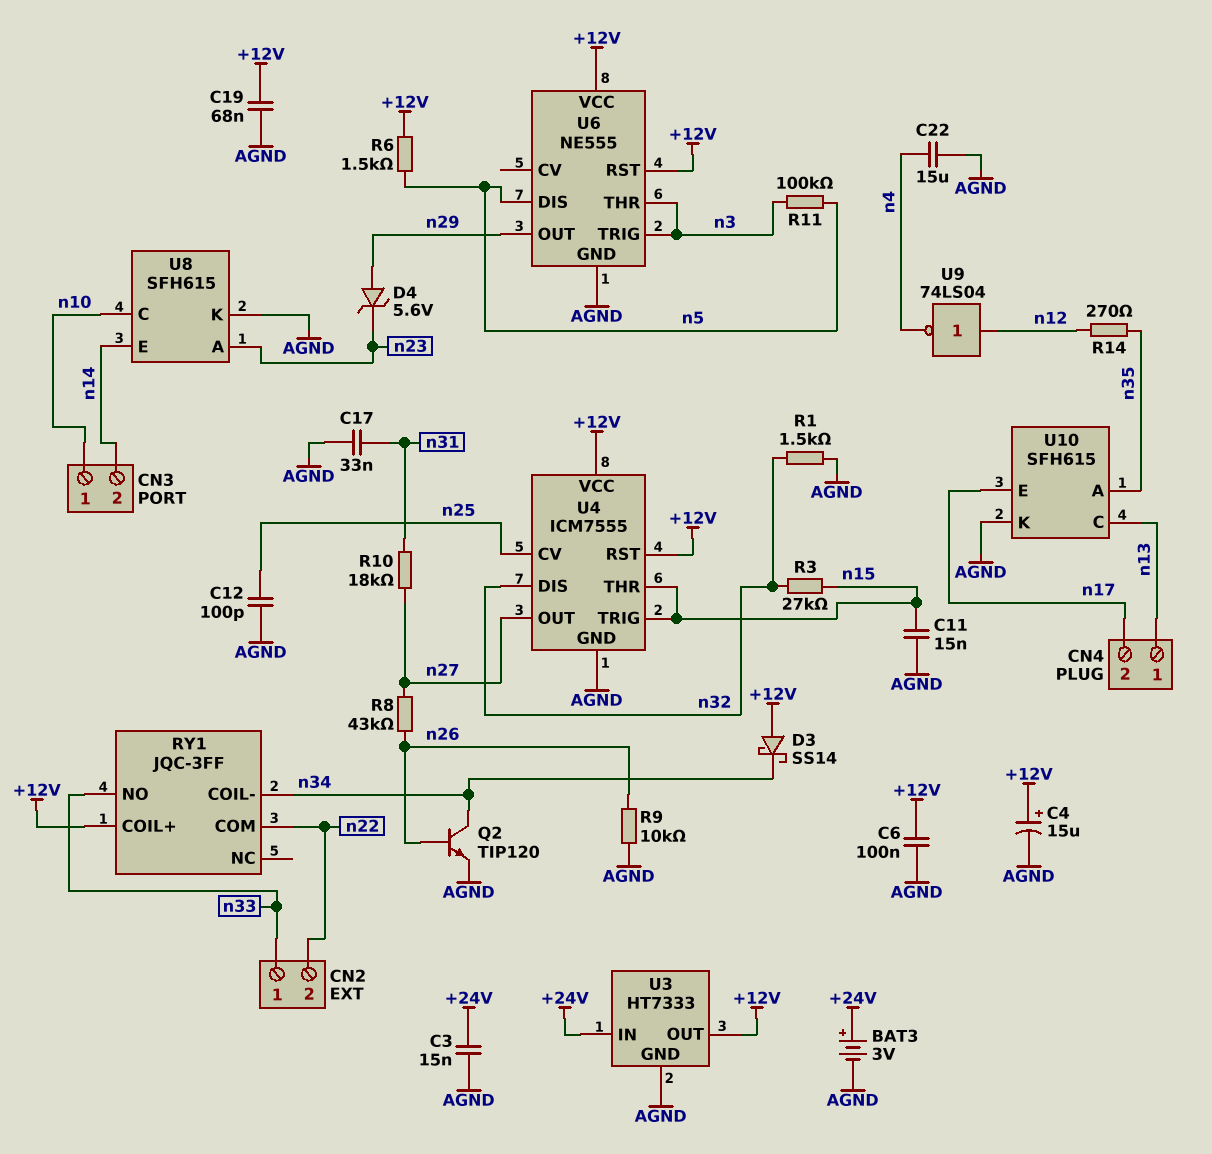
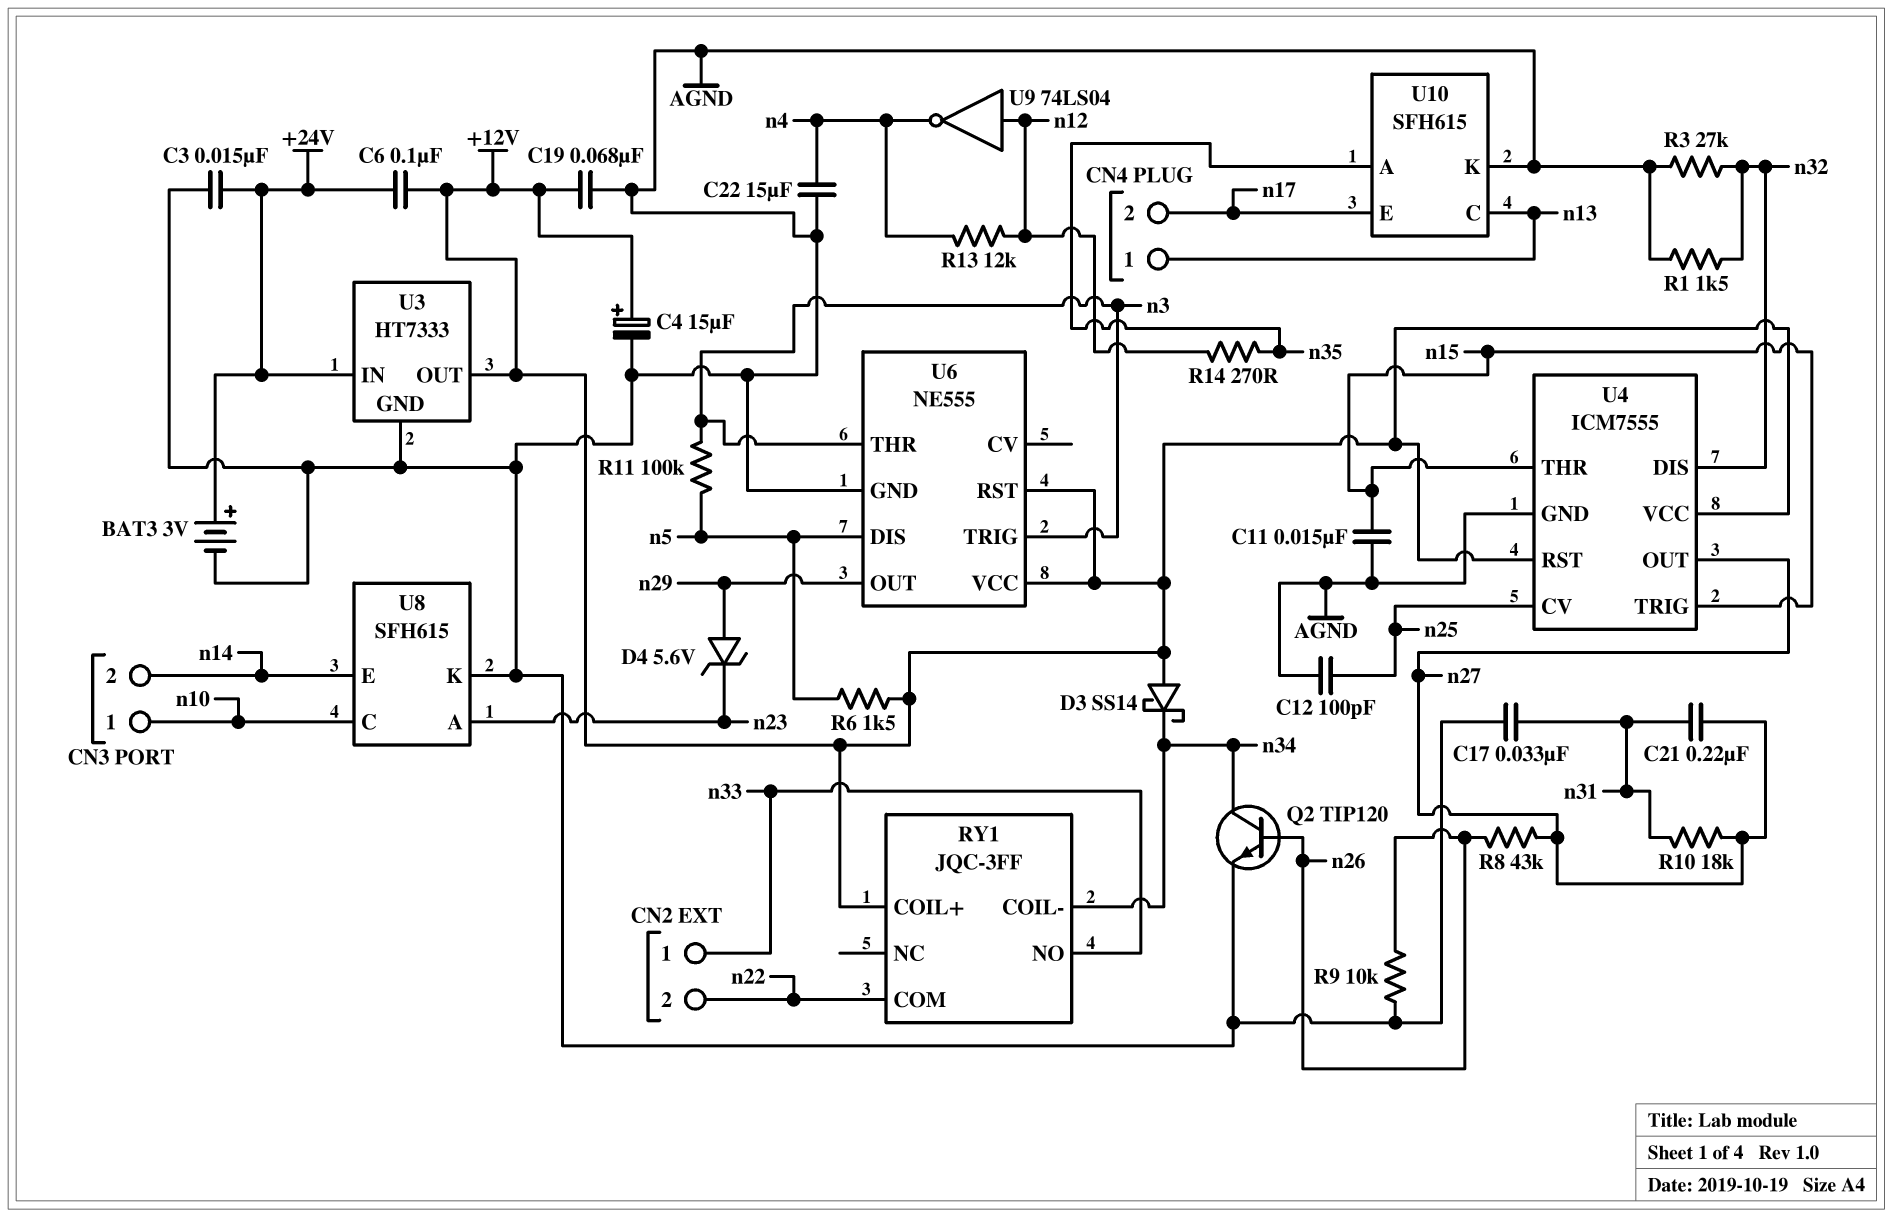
C6: 100nF (+12V, AGND) -> 100nF (+12V, +24V)
C21: none -> 220nF (n27, n31)
R3: 27k (n15, n32) -> 27k (AGND, n32)
R13: none -> 12k (n4, n12)

